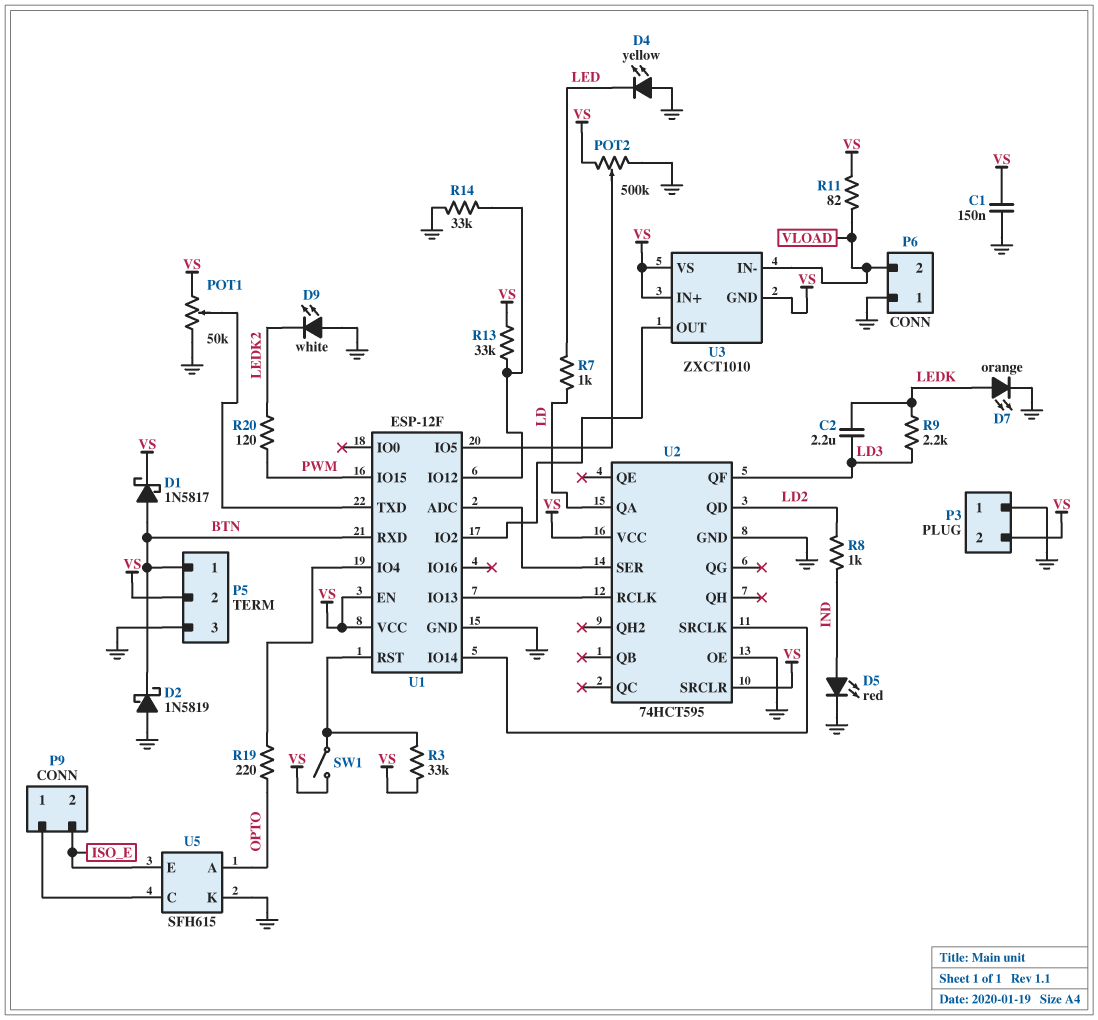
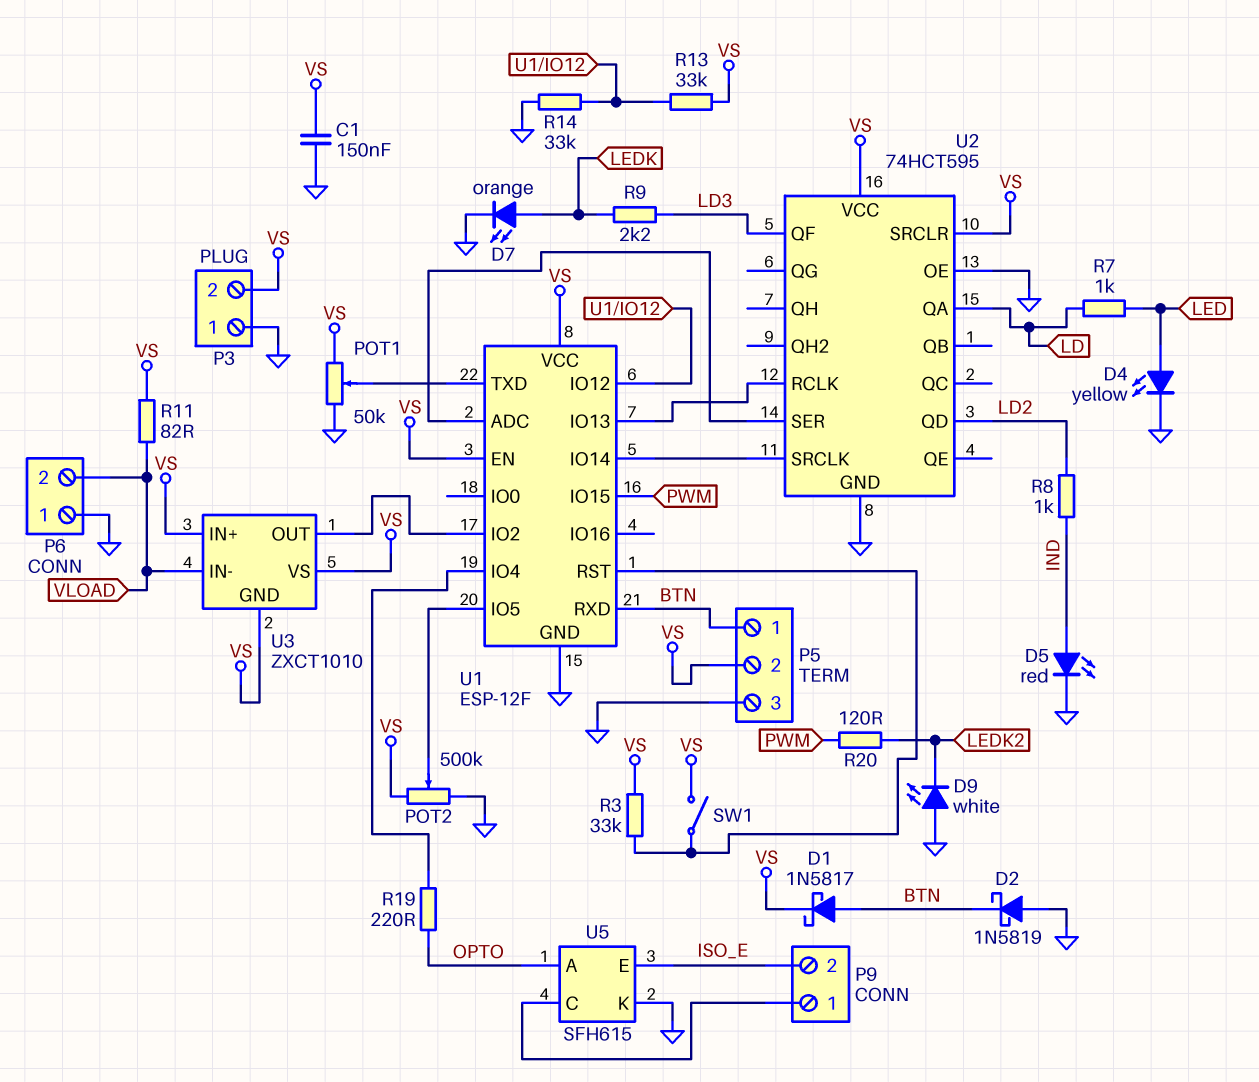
C2: 2.2uF (LD3, LEDK) -> none
D4: LED yellow (A GND, K LED) -> LED yellow (A LED, K GND)

